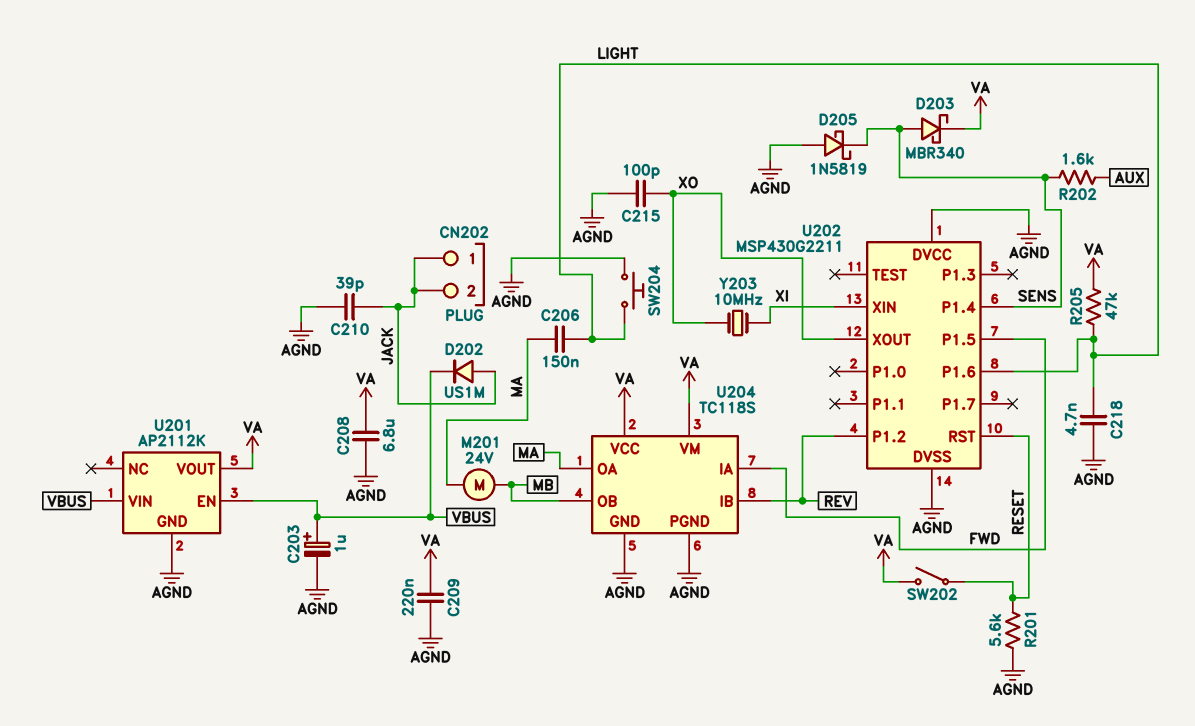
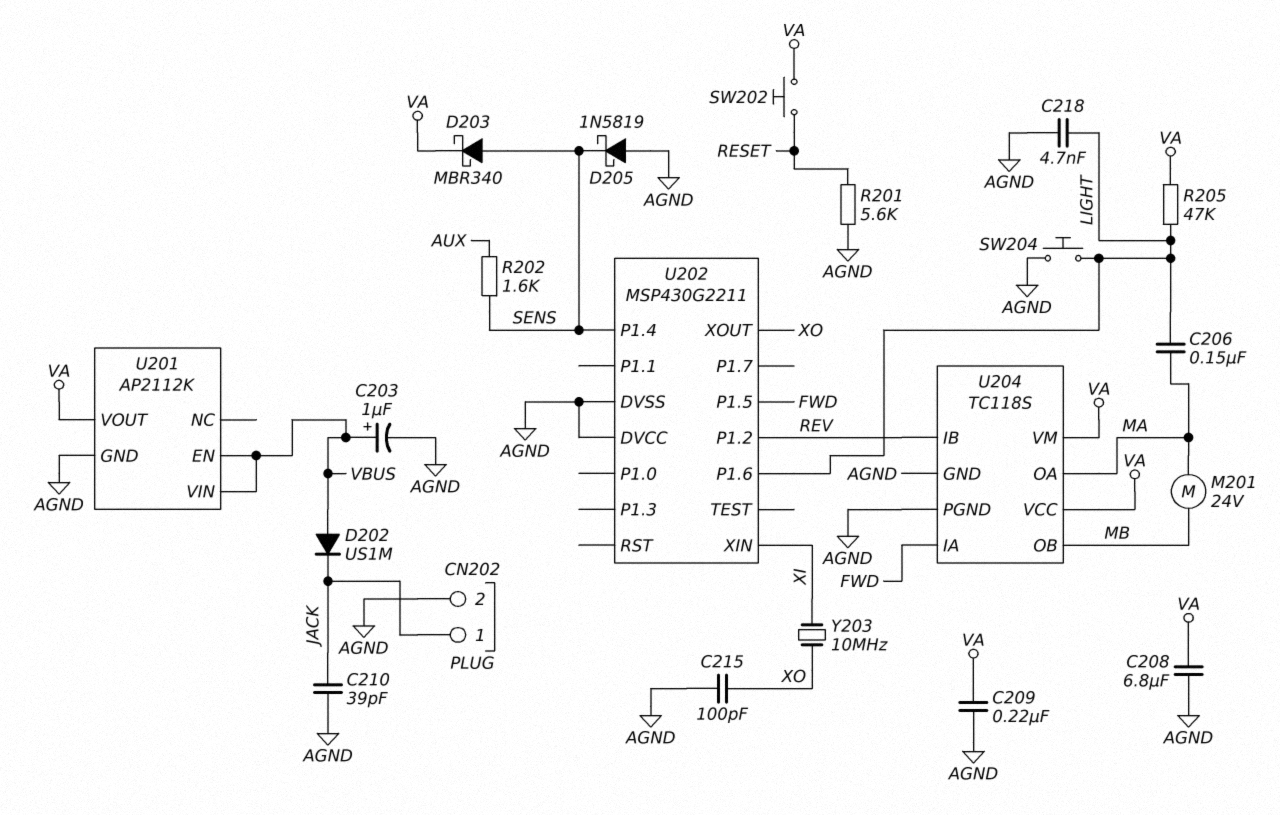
CN202 pin 2: JACK -> AGND
D202: diode US1M (A JACK, K VBUS) -> diode US1M (A VBUS, K JACK)
SW202: switch (RESET, VA) -> button (RESET, VA)
U202 pin RST: RESET -> none

